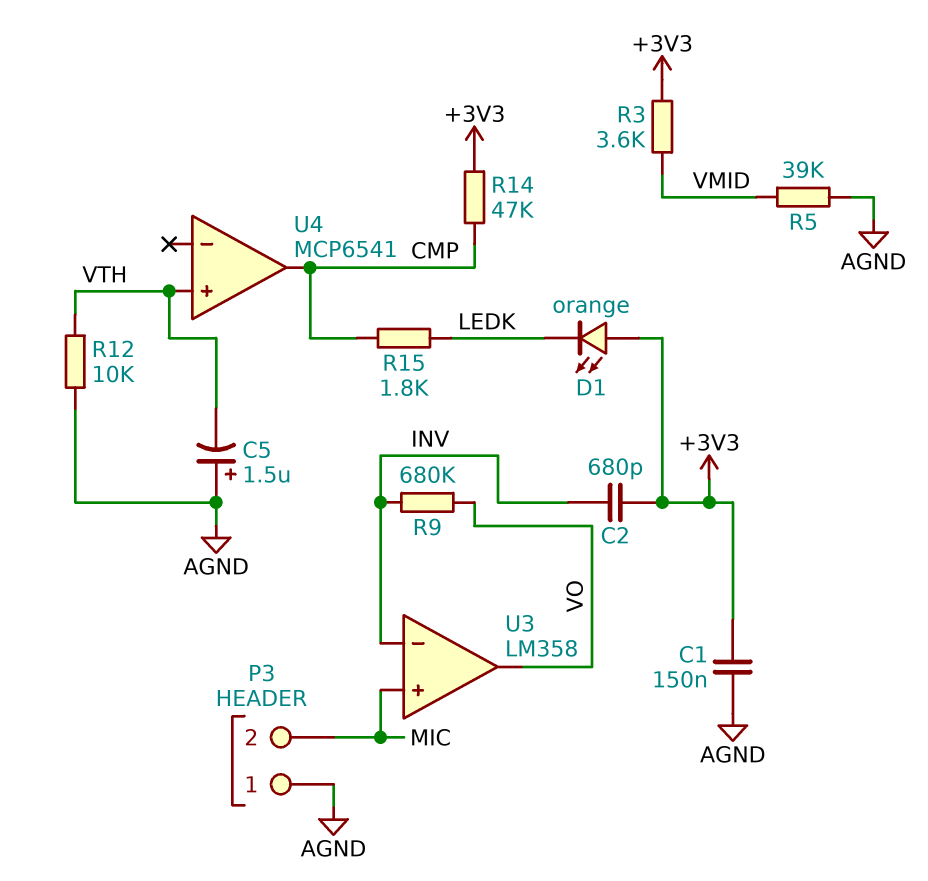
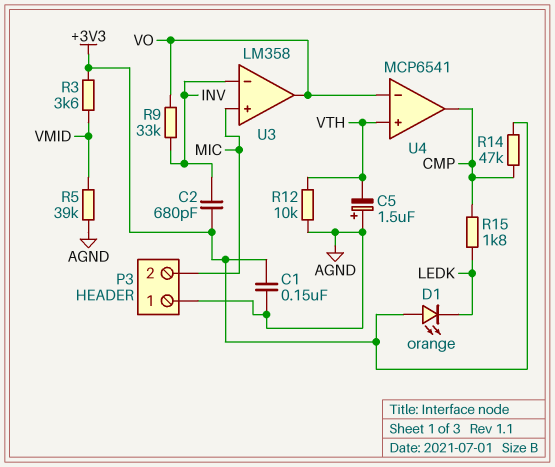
R9: 680k (INV, VO) -> 33k (INV, VO)
U4 pin in-: none -> VO

